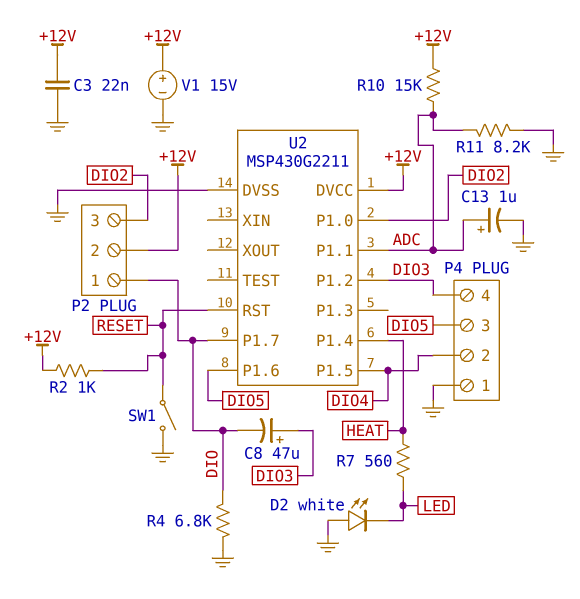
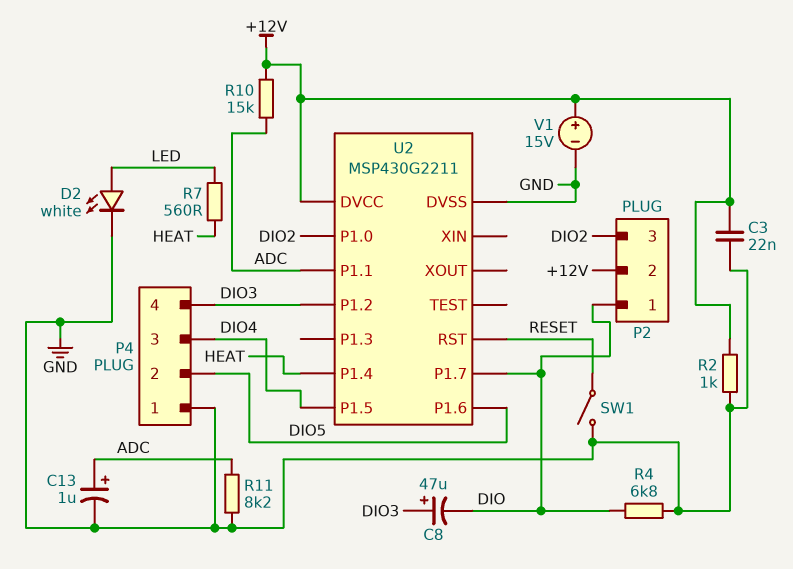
D2: LED white (A GND, K LED) -> LED white (A LED, K GND)
P4 pin 2: DIO4 -> DIO5
P4 pin 3: DIO5 -> DIO4
R2: 1k (+12V, RESET) -> 1k (+12V, GND)

